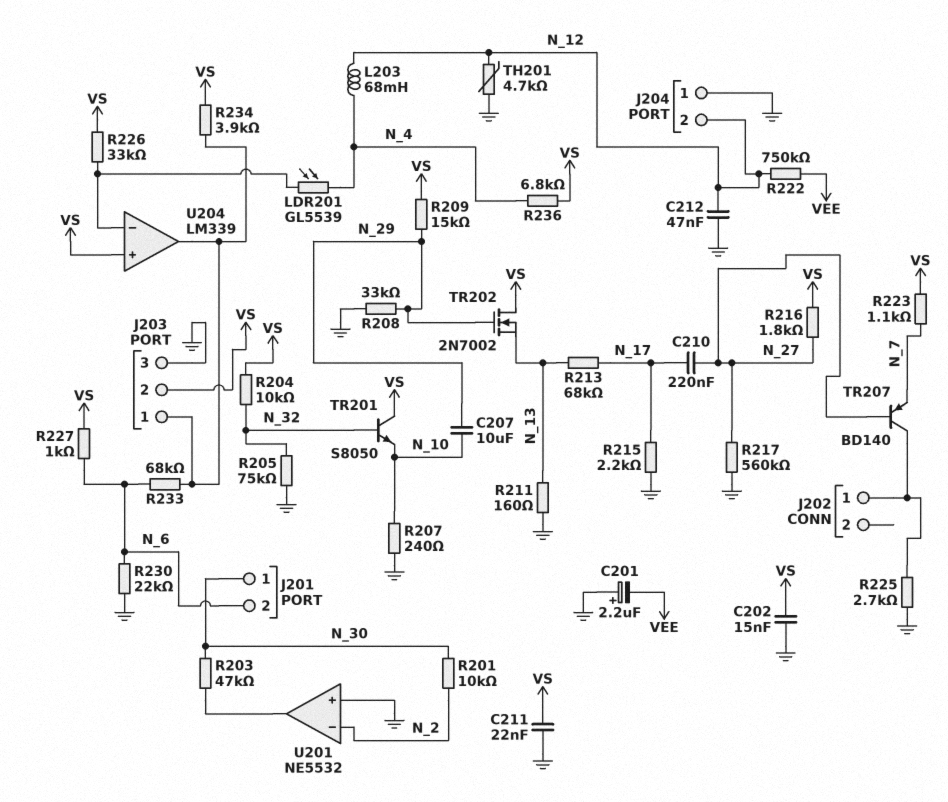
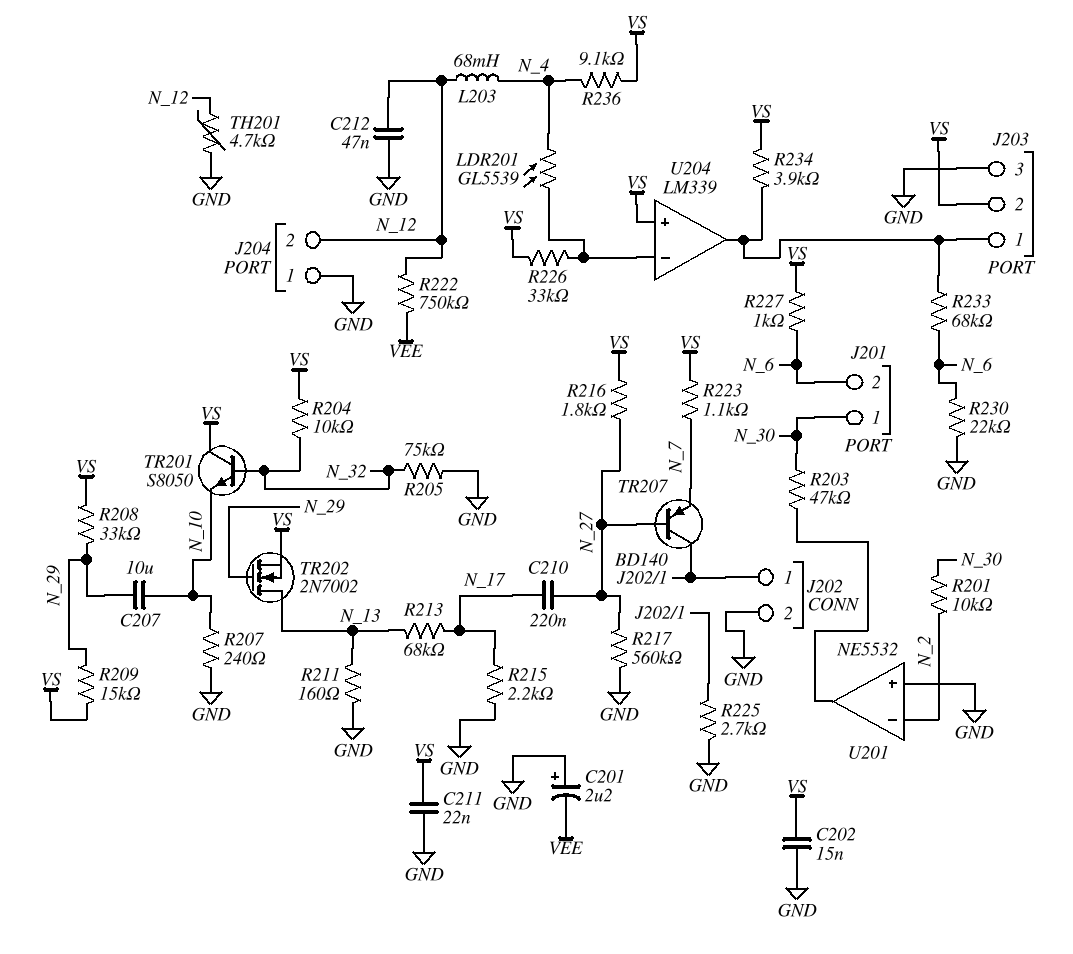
J202 pin 2: none -> GND
R208: 33k (GND, N_29) -> 33k (N_29, VS)
R236: 6.8k (N_4, VS) -> 9.1k (N_4, VS)
TR202: NMOS 2N7002 (G N_29, D VS, S N_13) -> NMOS 2N7002 (G N_29, D N_13, S VS)

